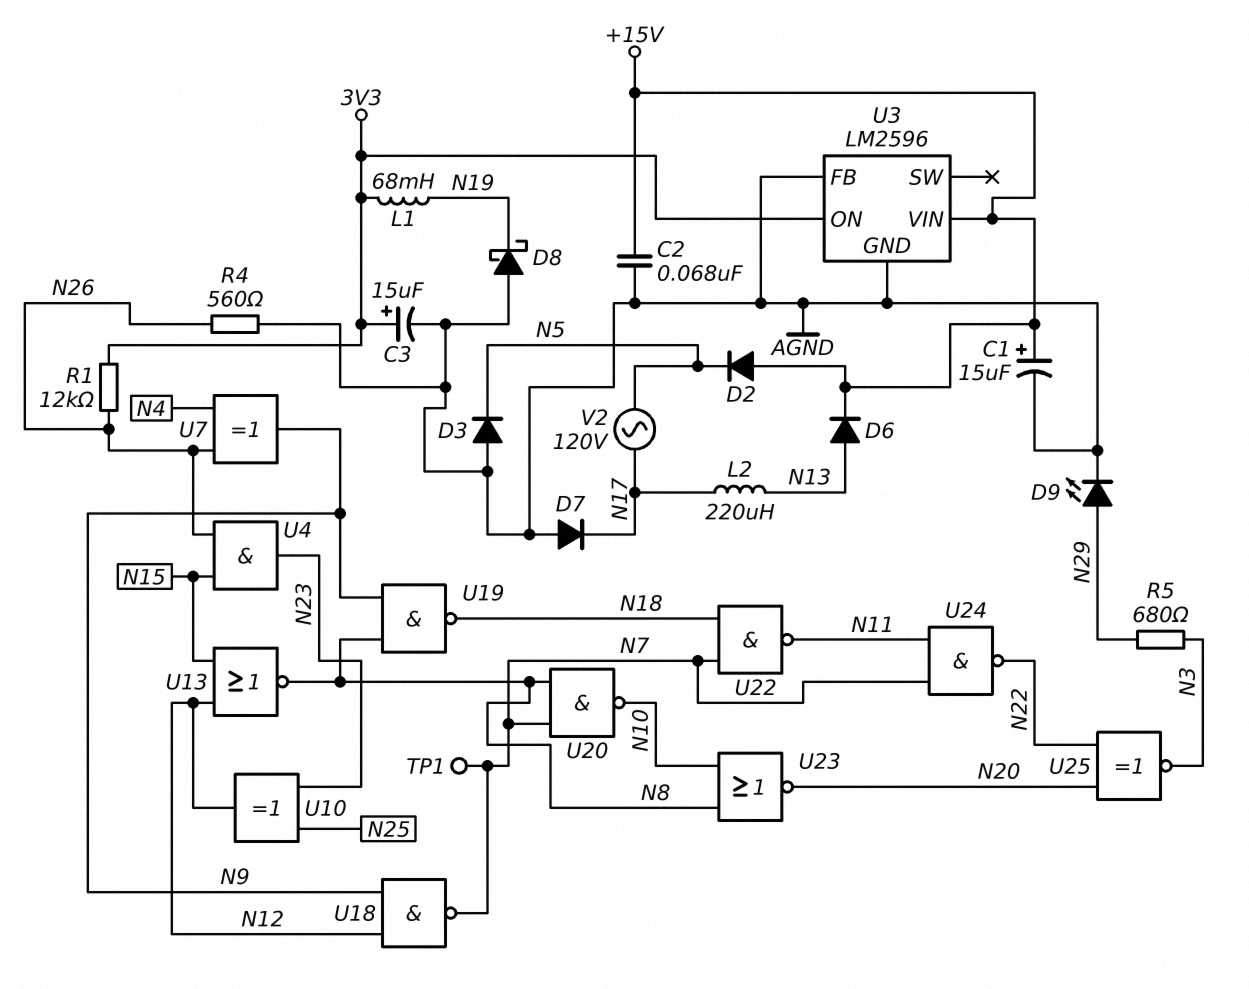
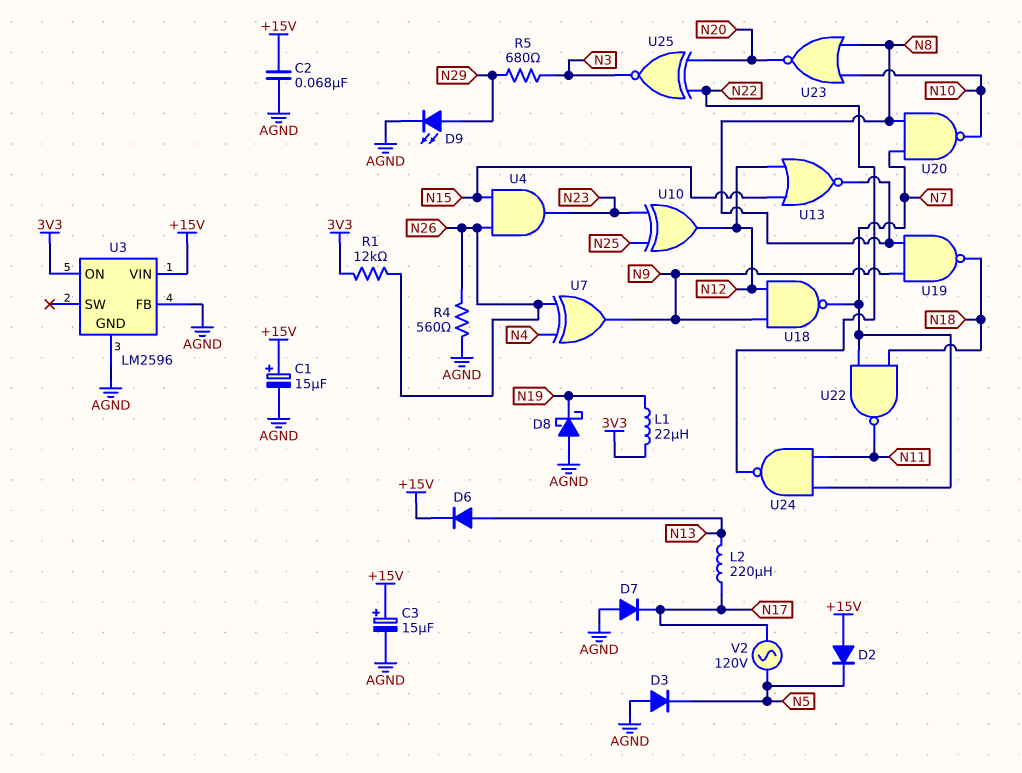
C3: 15uF (plus 3V3, minus AGND) -> 15uF (plus +15V, minus AGND)
L1: 68mH (3V3, N19) -> 22uH (3V3, N19)
TP1: test point (N7) -> none

